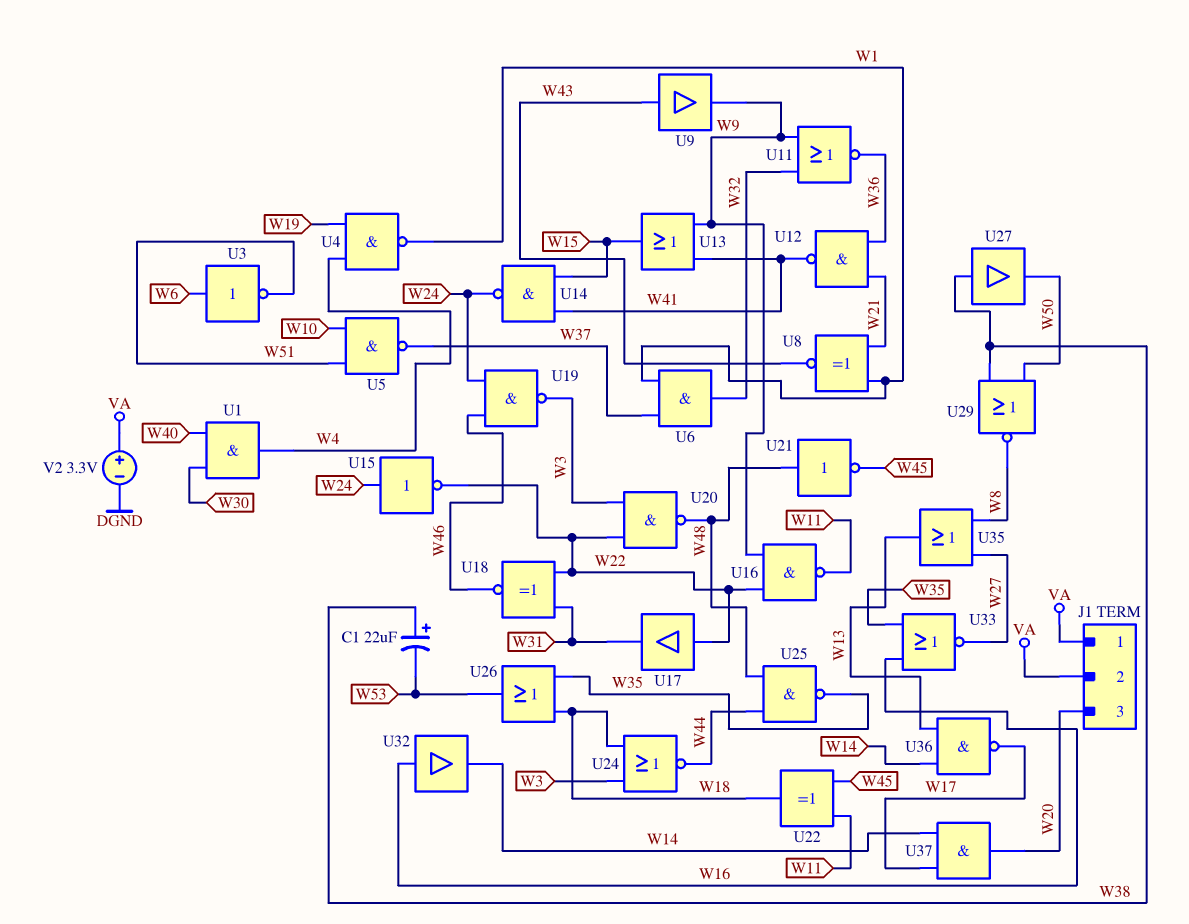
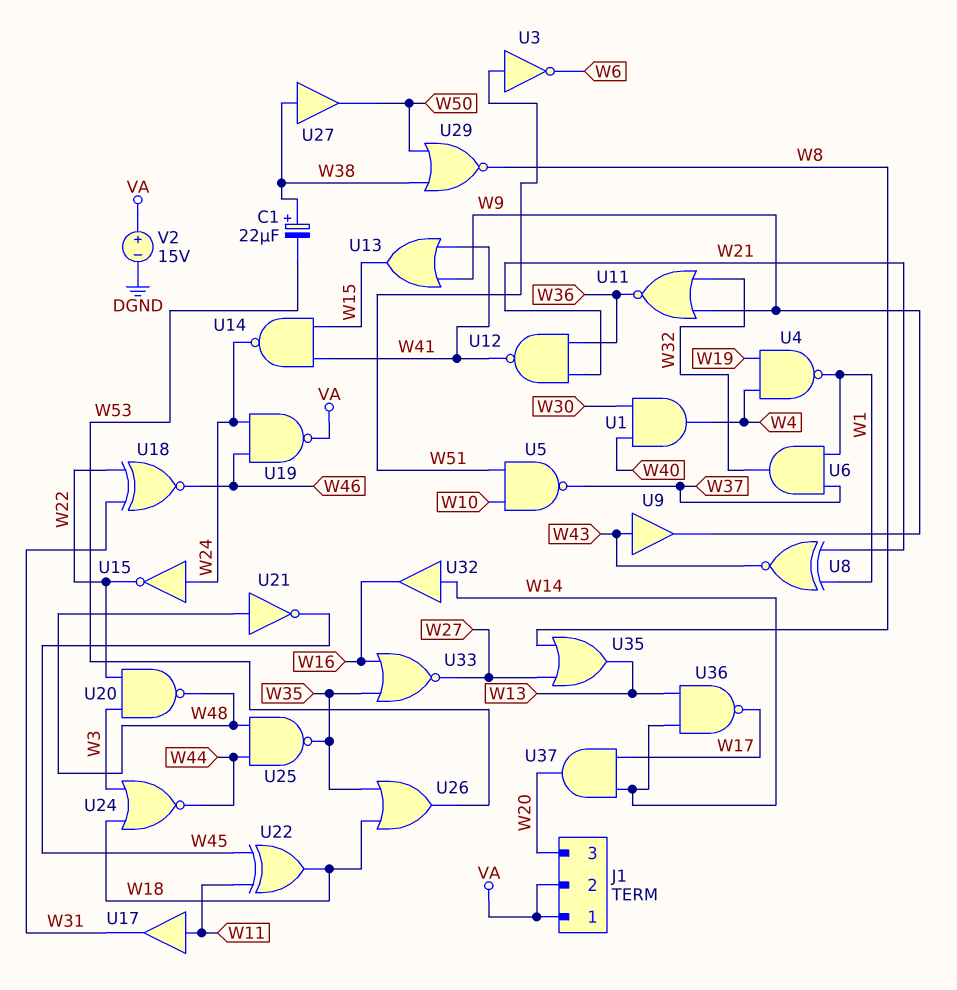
U3: NOT (in W6, out W51) -> NOT (in W51, out W6)
U16: NAND (in W9, in W22, out W11) -> none
U17: buffer (in W22, out W31) -> buffer (in W11, out W31)
U19: NAND (in W24, in W46, out W3) -> NAND (in W24, in W46, out VA)
U32: buffer (in W16, out W14) -> buffer (in W14, out W16)
V2: 3.3V (plus VA, minus DGND) -> 15V (plus VA, minus DGND)

